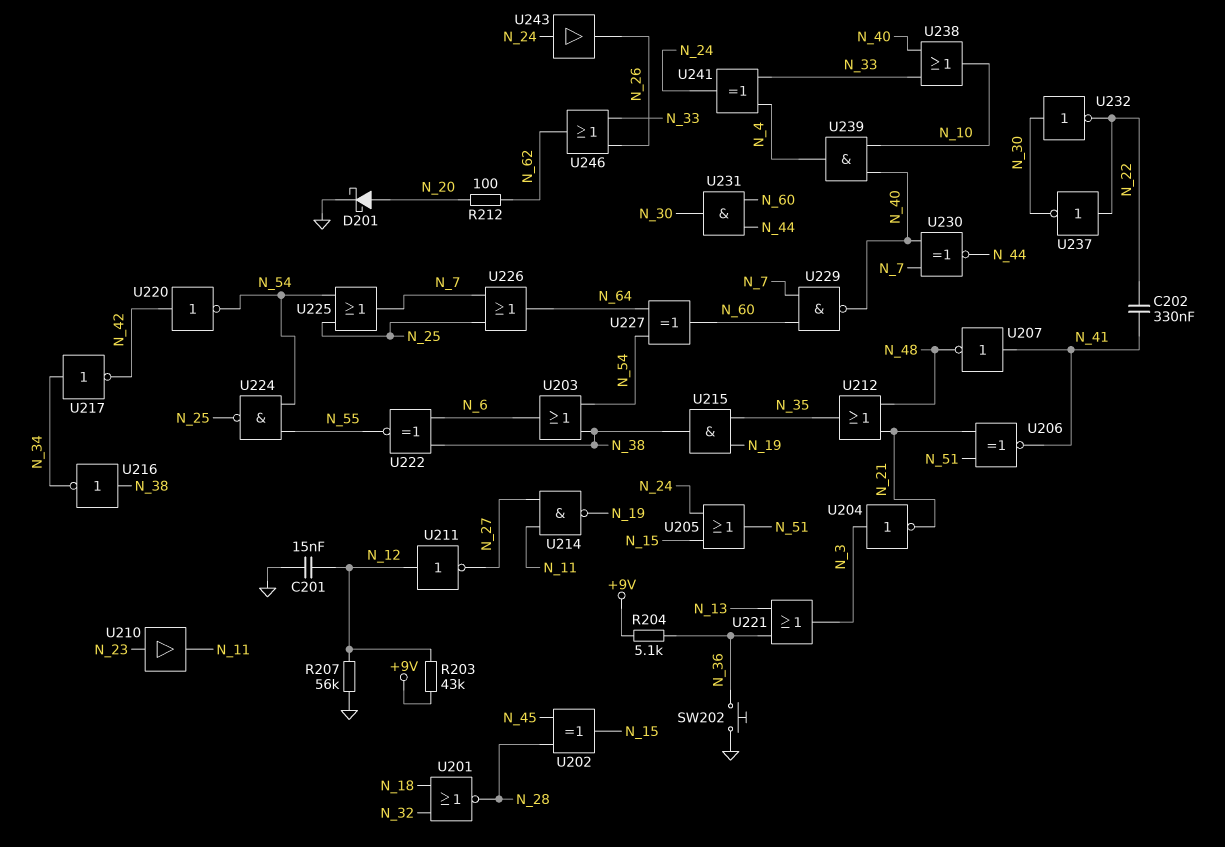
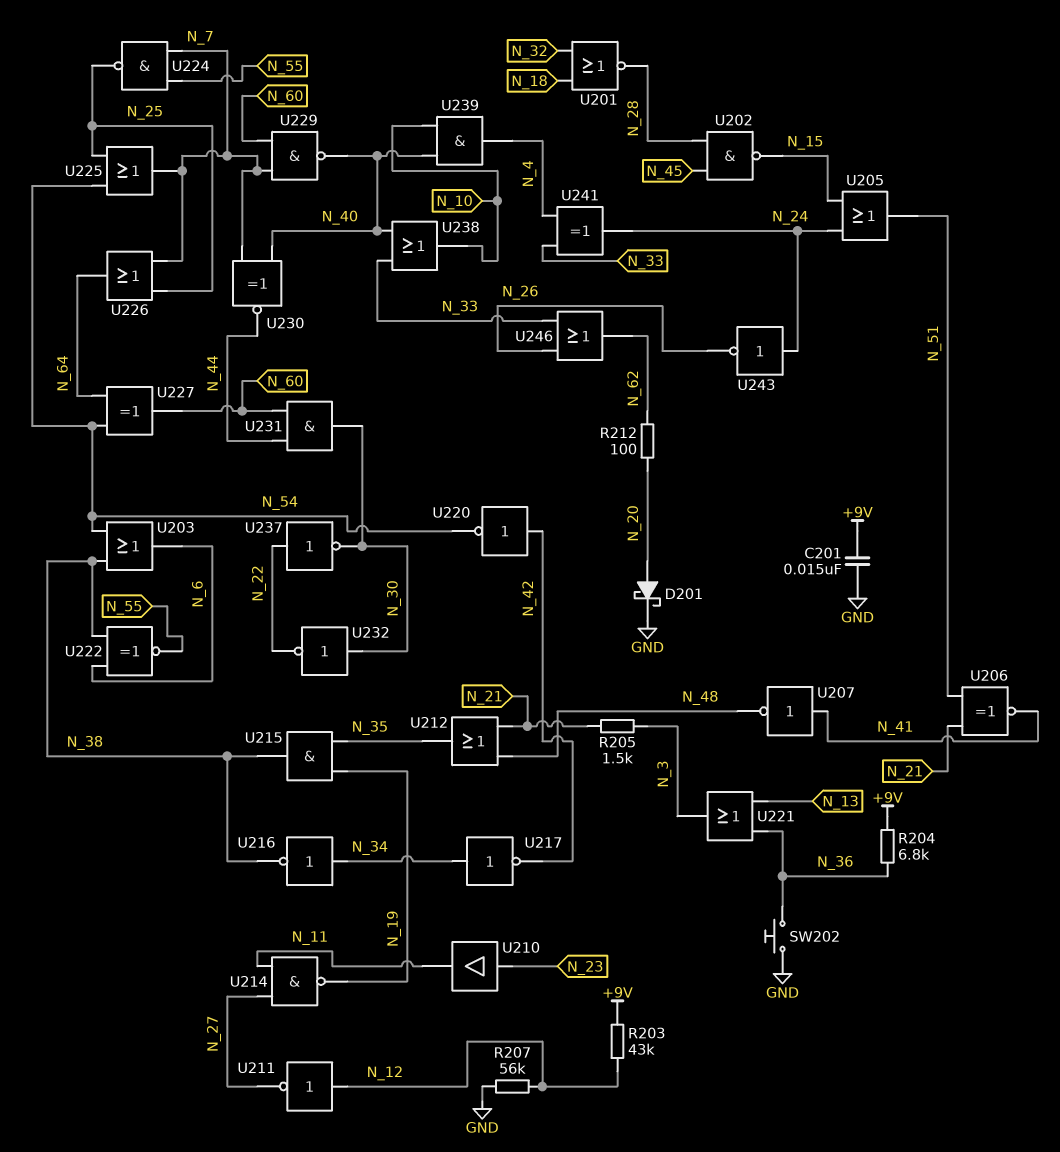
C201: 15nF (GND, N_12) -> 15nF (+9V, GND)
C202: 330nF (N_22, N_41) -> none
R204: 5.1k (+9V, N_36) -> 6.8k (+9V, N_36)
R205: none -> 1.5k (N_3, N_21)
U202: XOR (in N_28, in N_45, out N_15) -> NAND (in N_28, in N_45, out N_15)
U204: NOT (in N_3, out N_21) -> none
U216: NOT (in N_38, out N_34) -> NOT (in N_34, out N_38)
U224: NAND (in N_54, in N_55, out N_25) -> NAND (in N_7, in N_55, out N_25)
U243: buffer (in N_24, out N_26) -> NOT (in N_24, out N_26)

